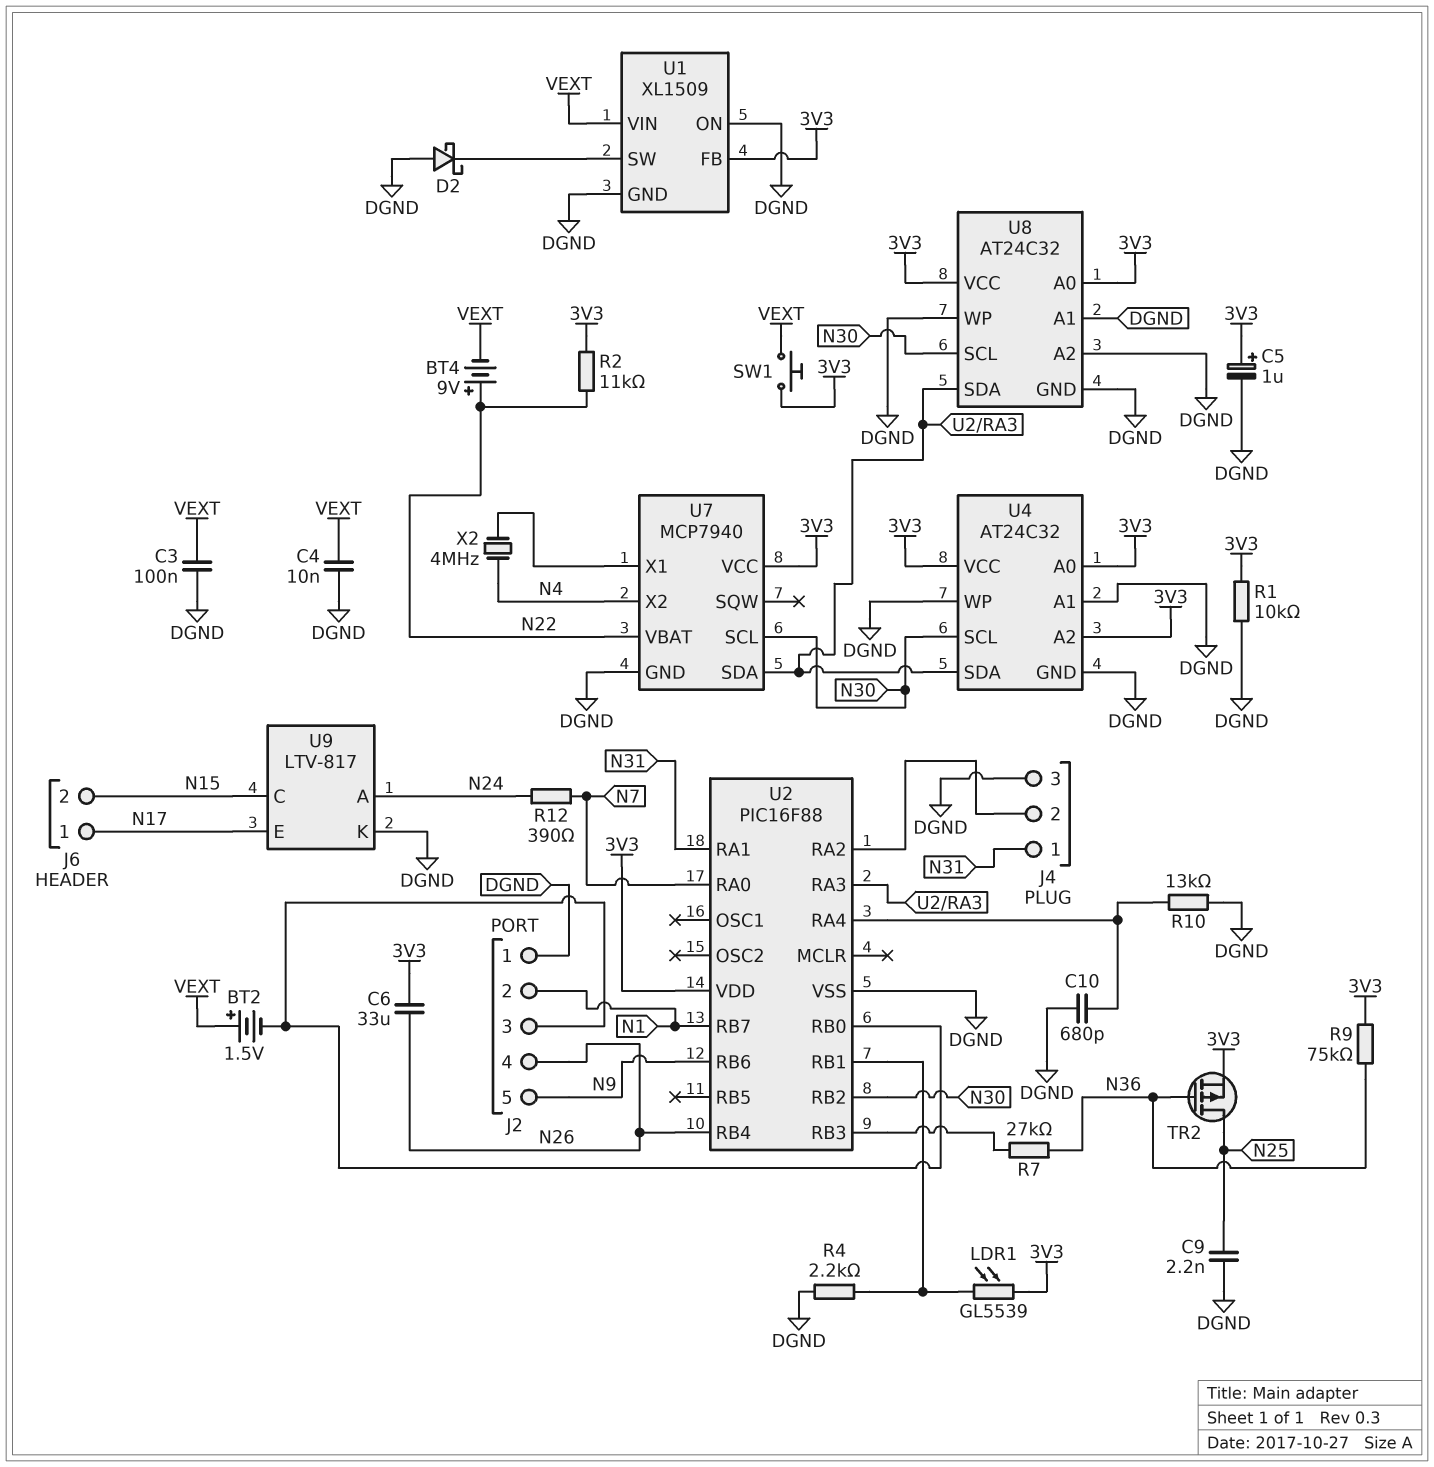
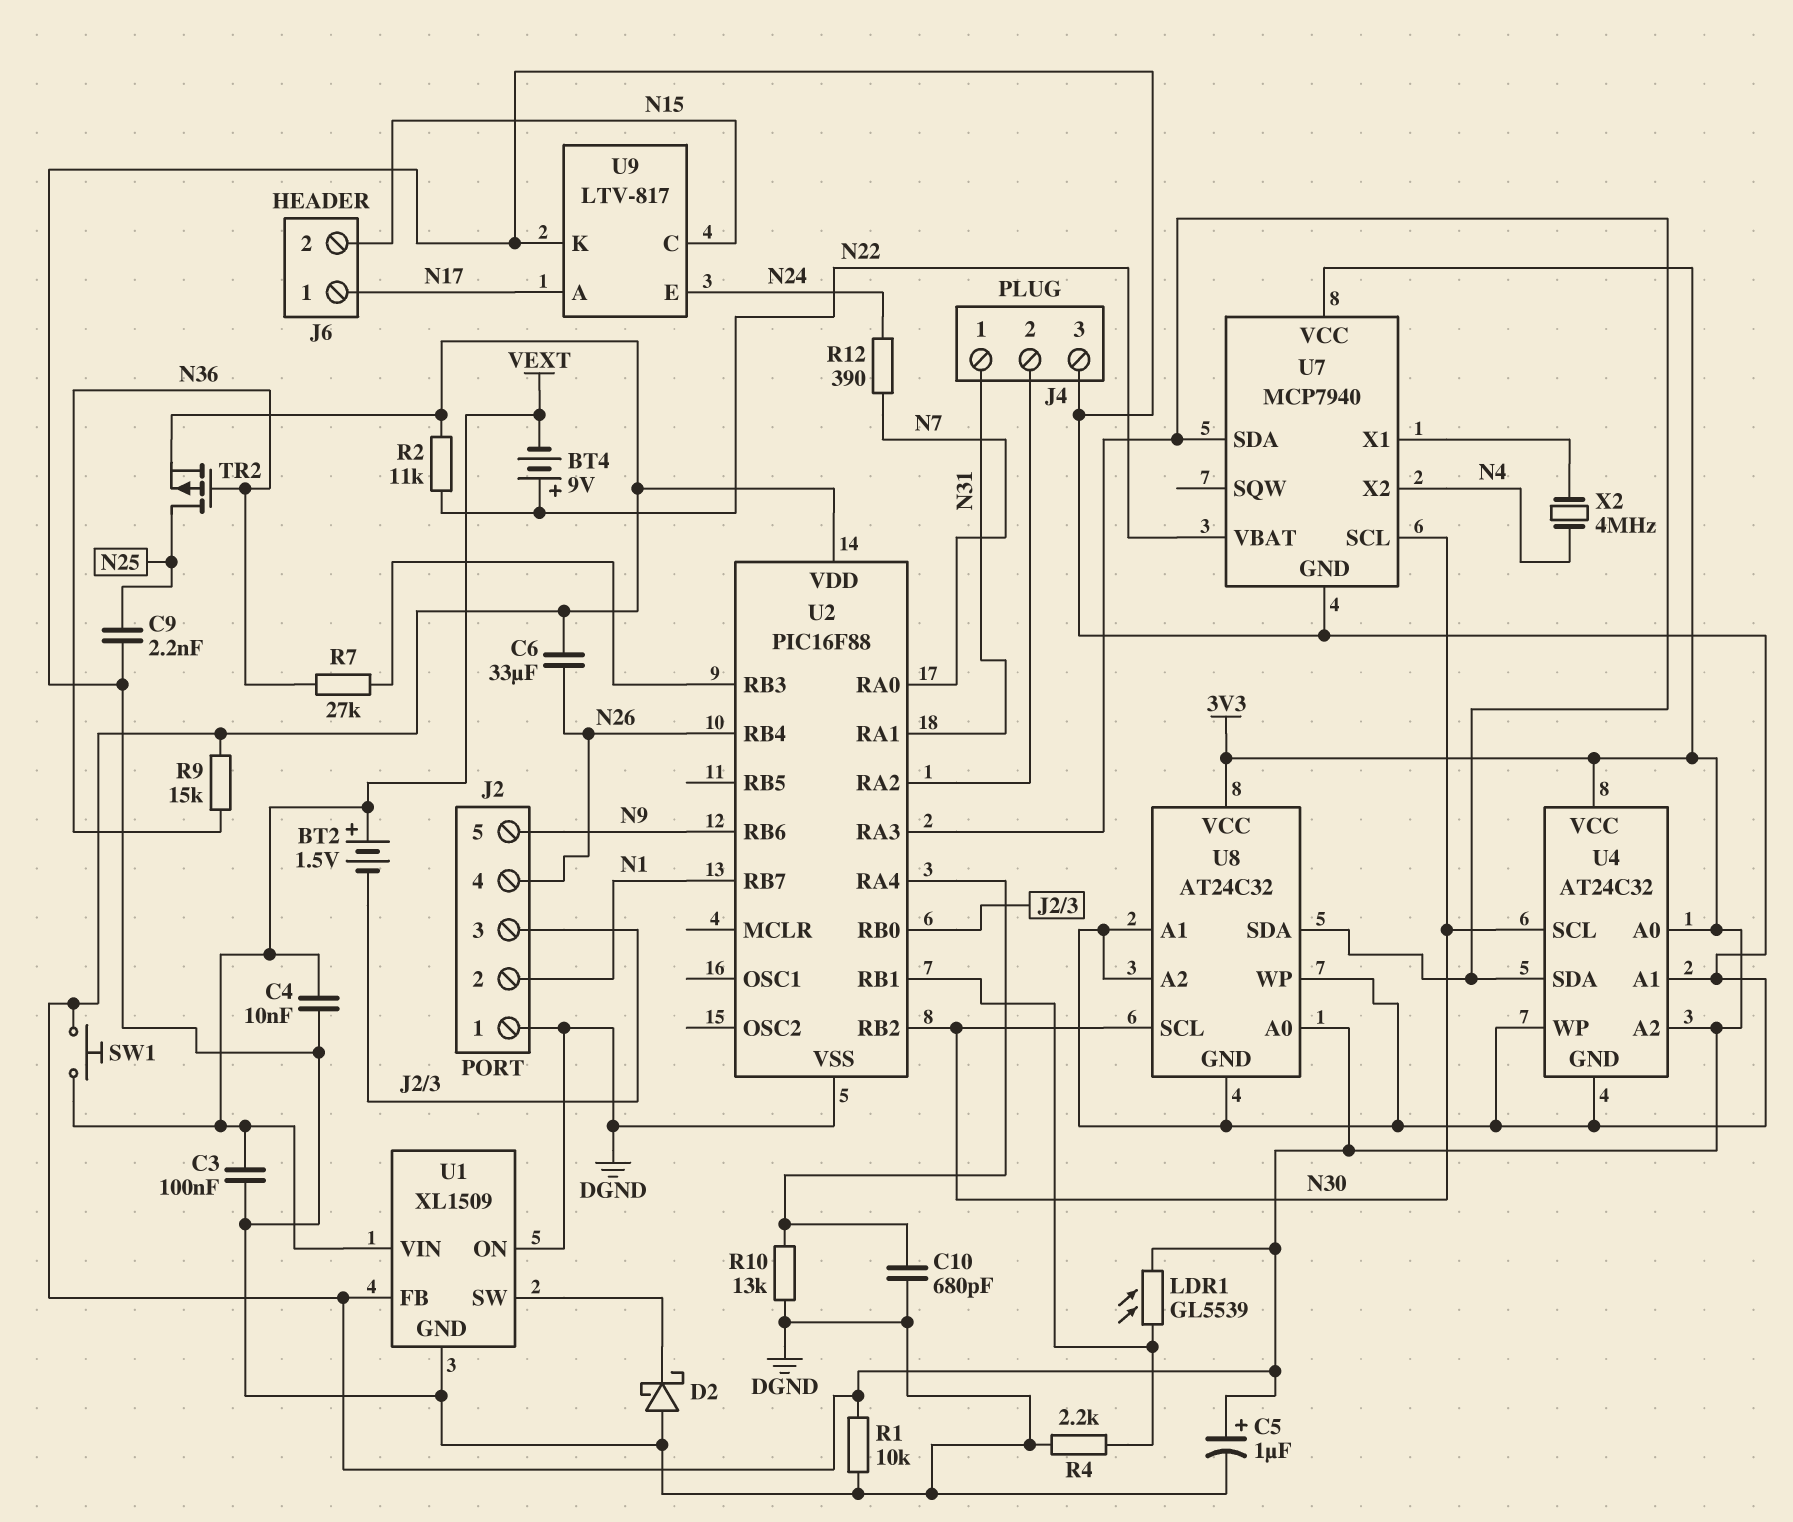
R9: 75k (3V3, N36) -> 15k (3V3, N36)
U9 pin A: N24 -> N17
U9 pin E: N17 -> N24

